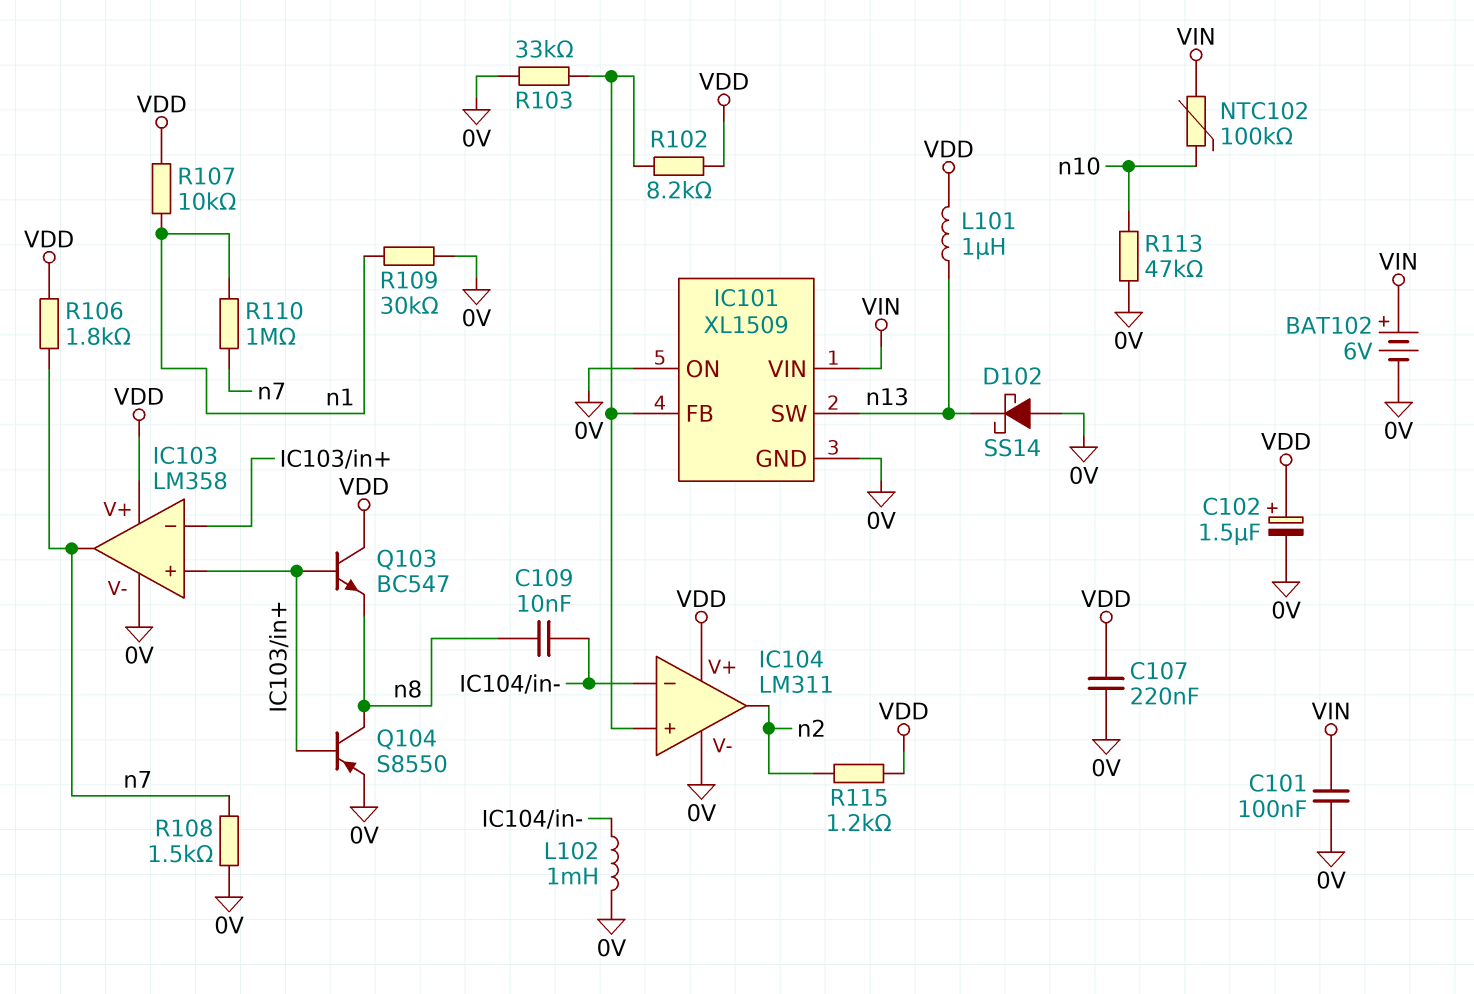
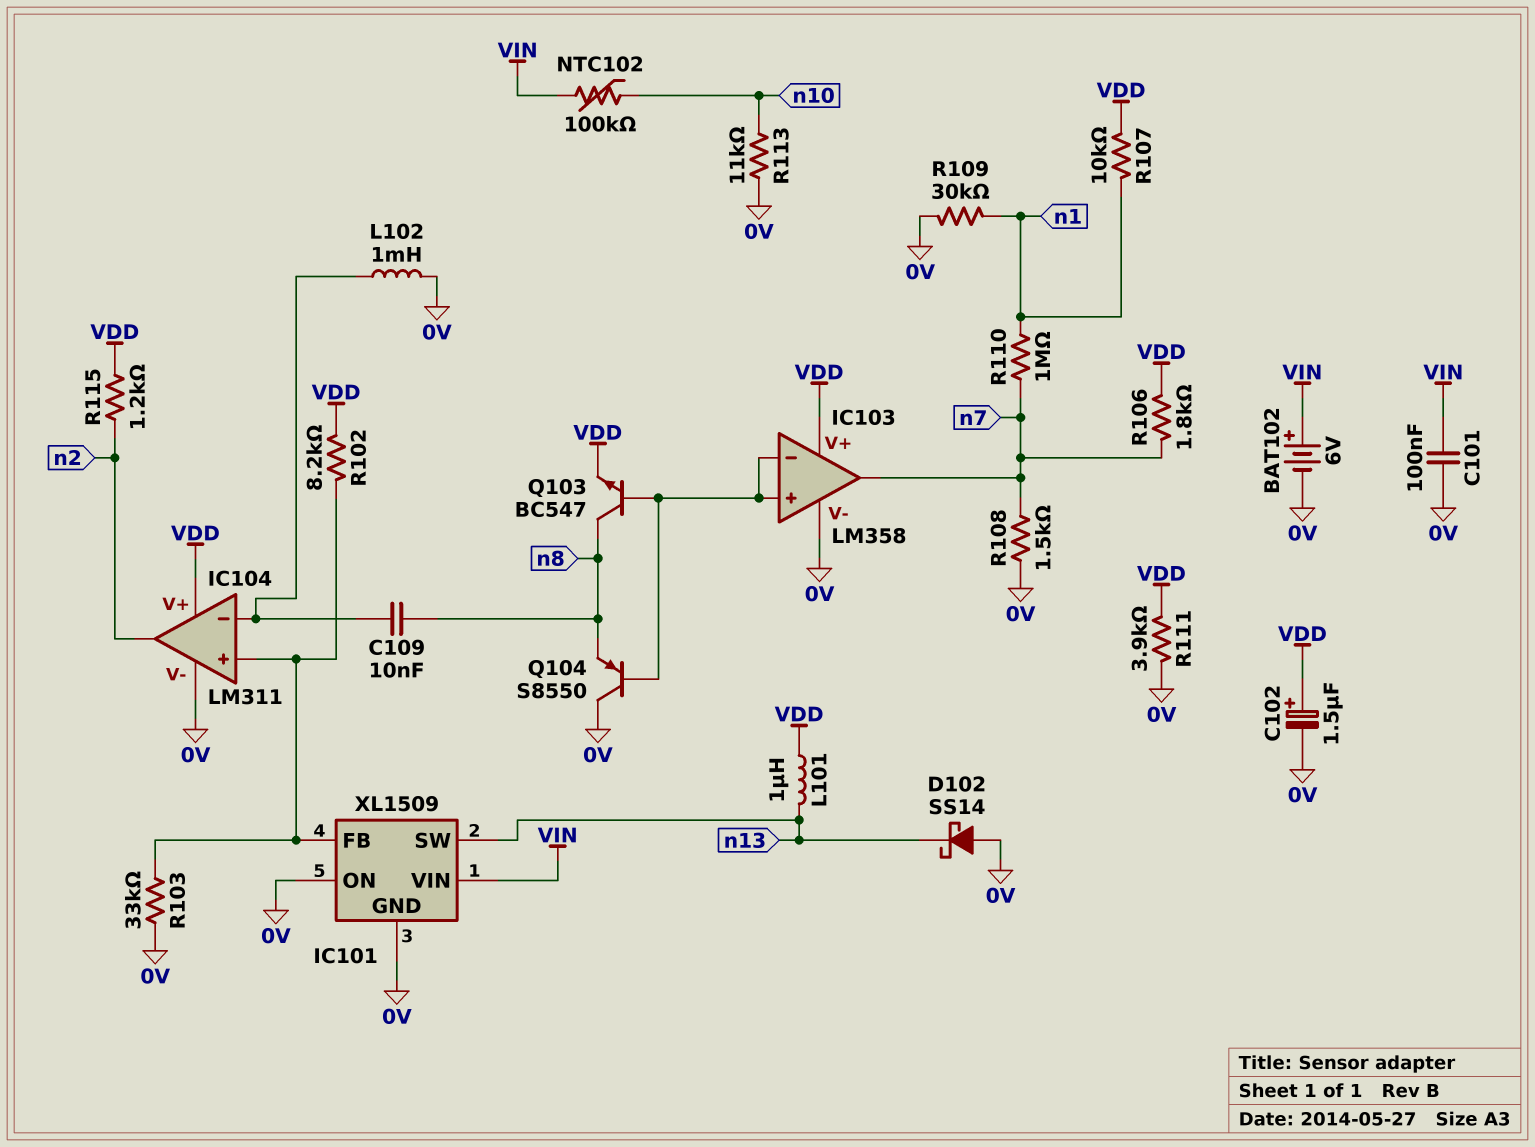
C107: 220nF (0V, VDD) -> none
Q103: NPN BC547 (B IC103/in+, C VDD, E n8) -> NPN BC547 (B IC103/in+, C n8, E VDD)
Q104: PNP S8550 (B IC103/in+, C n8, E 0V) -> PNP S8550 (B IC103/in+, C 0V, E n8)
R111: none -> 3.9k (0V, VDD)
R113: 47k (0V, n10) -> 11k (0V, n10)

